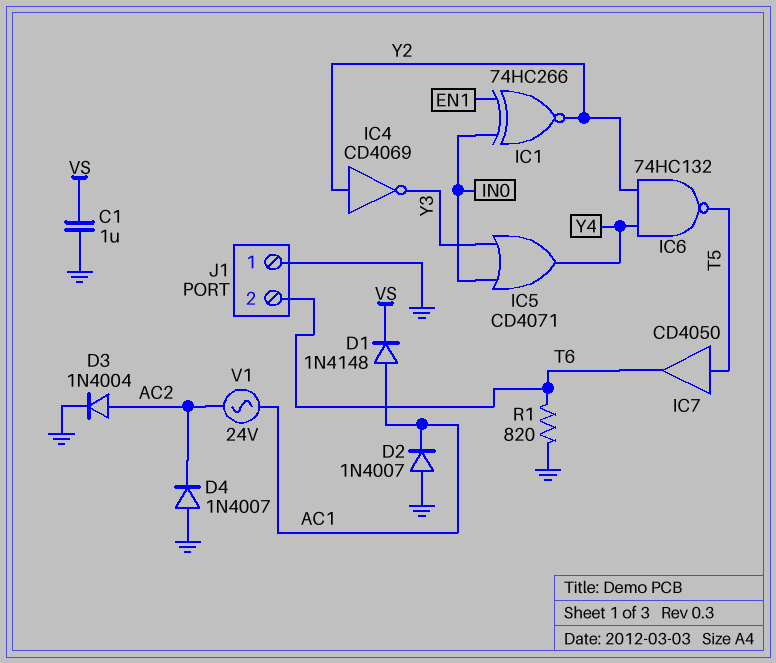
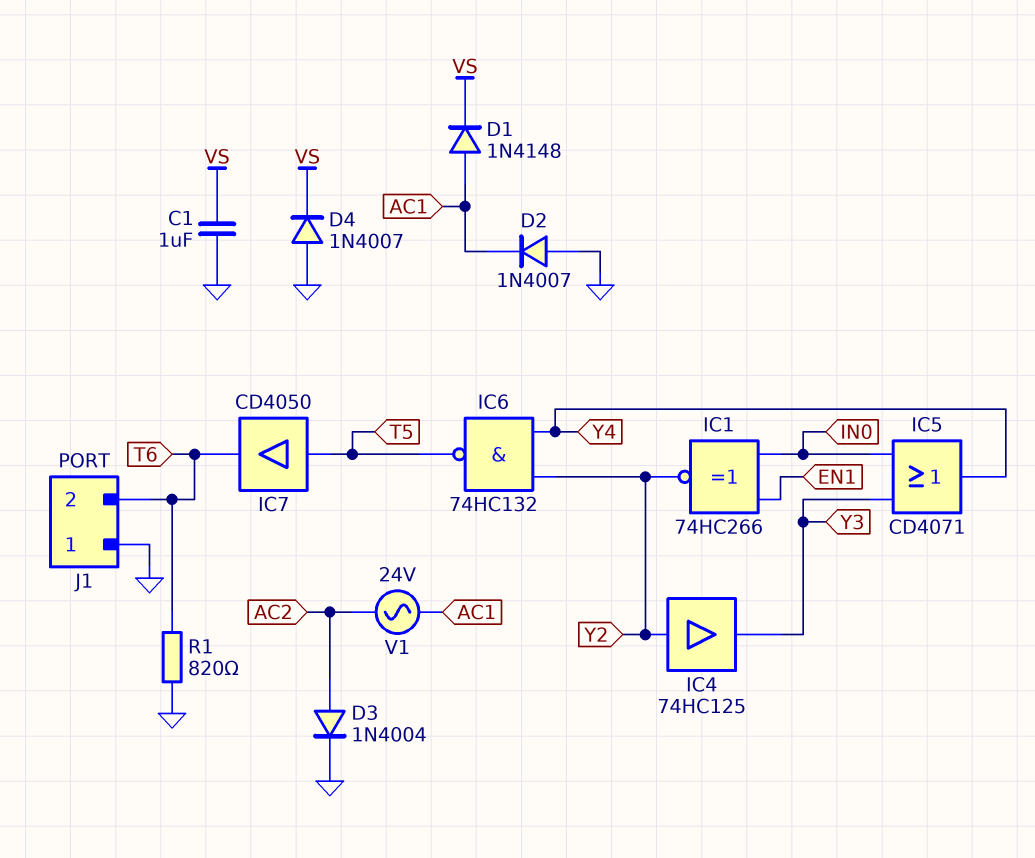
D4: diode 1N4007 (A GND, K AC2) -> diode 1N4007 (A GND, K VS)
IC4: NOT CD4069 (in Y2, out Y3) -> buffer 74HC125 (in Y2, out Y3)

